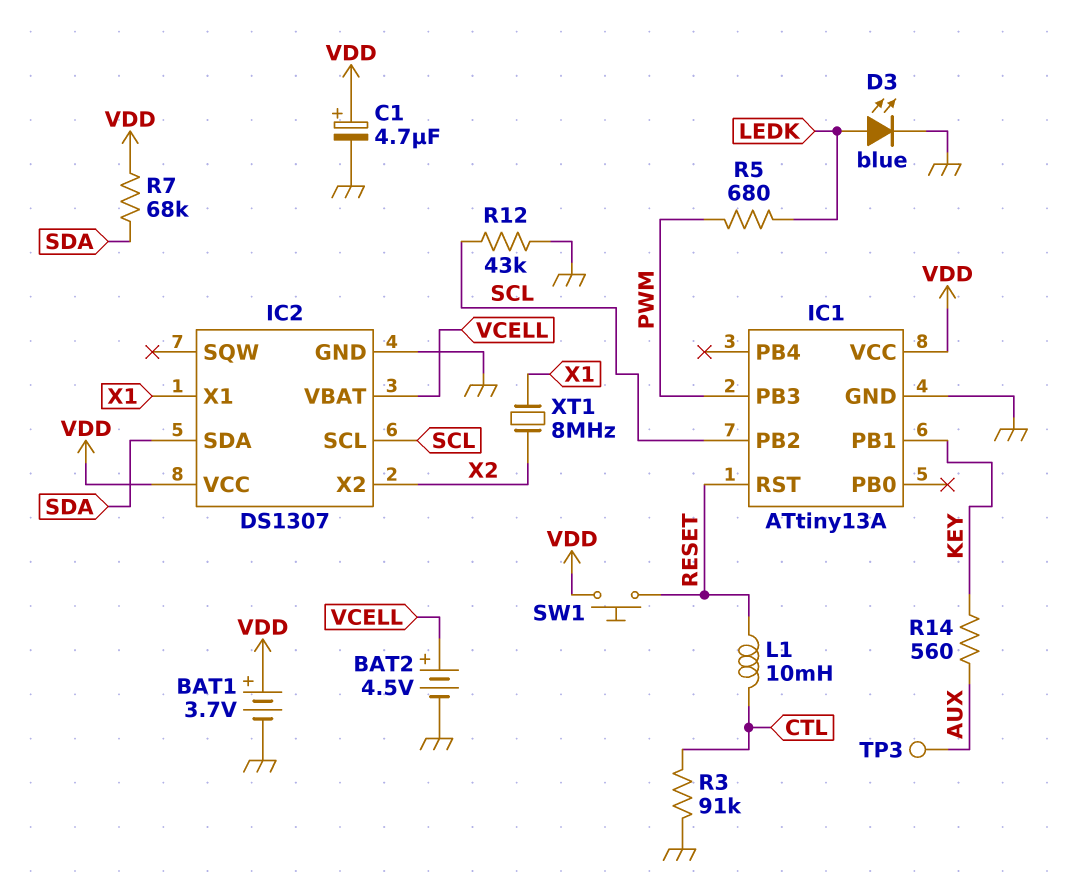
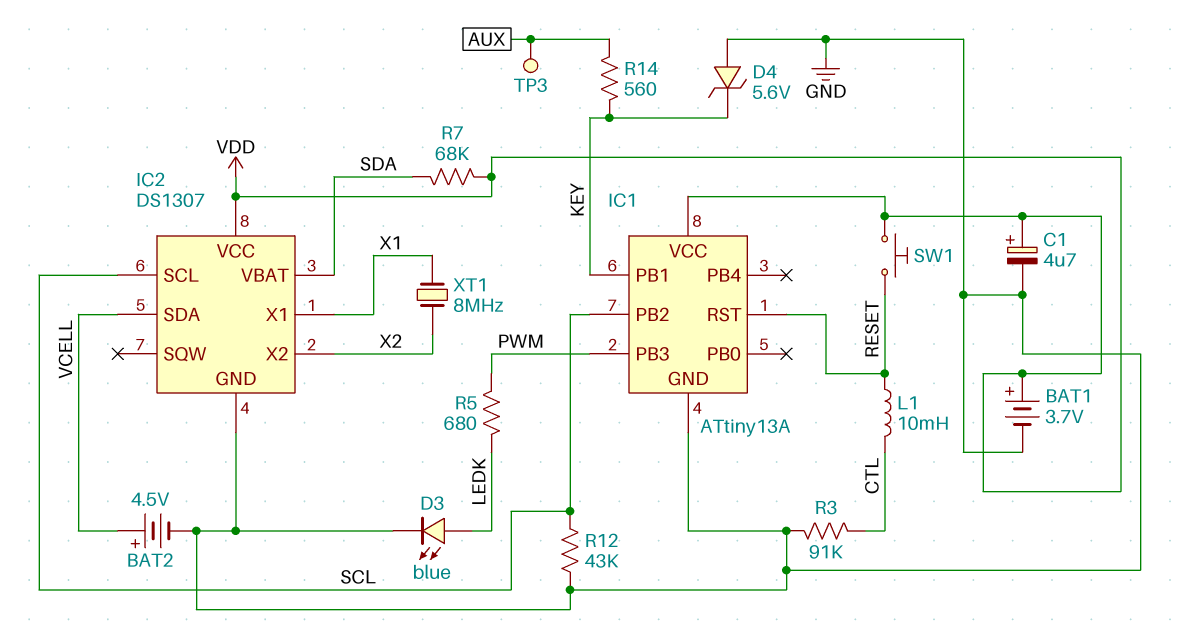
D4: none -> zener 5.6V (A GND, K KEY)
IC2 pin SDA: SDA -> VCELL
IC2 pin VBAT: VCELL -> SDA

